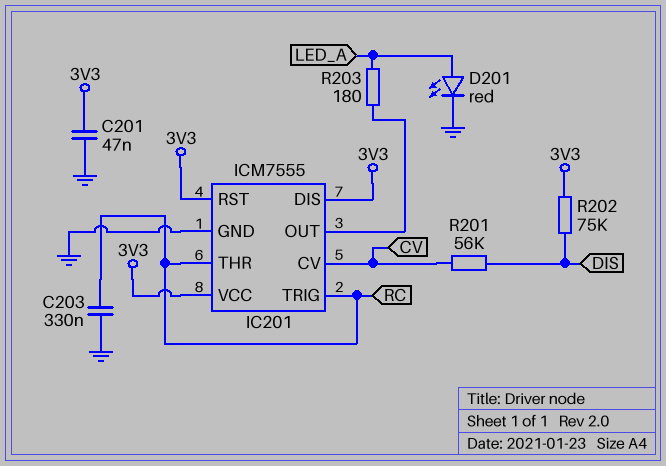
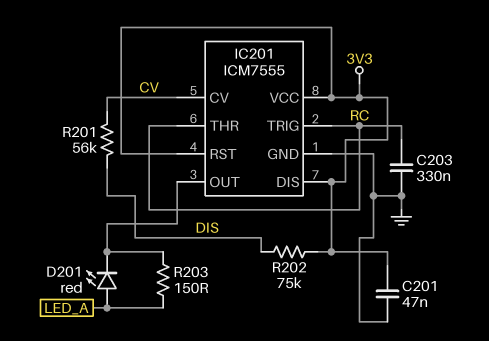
D201: LED red (A LED_A, K GND) -> LED red (A LED_A, K IC201/OUT)
R203: 180 (IC201/OUT, LED_A) -> 150 (IC201/OUT, LED_A)

